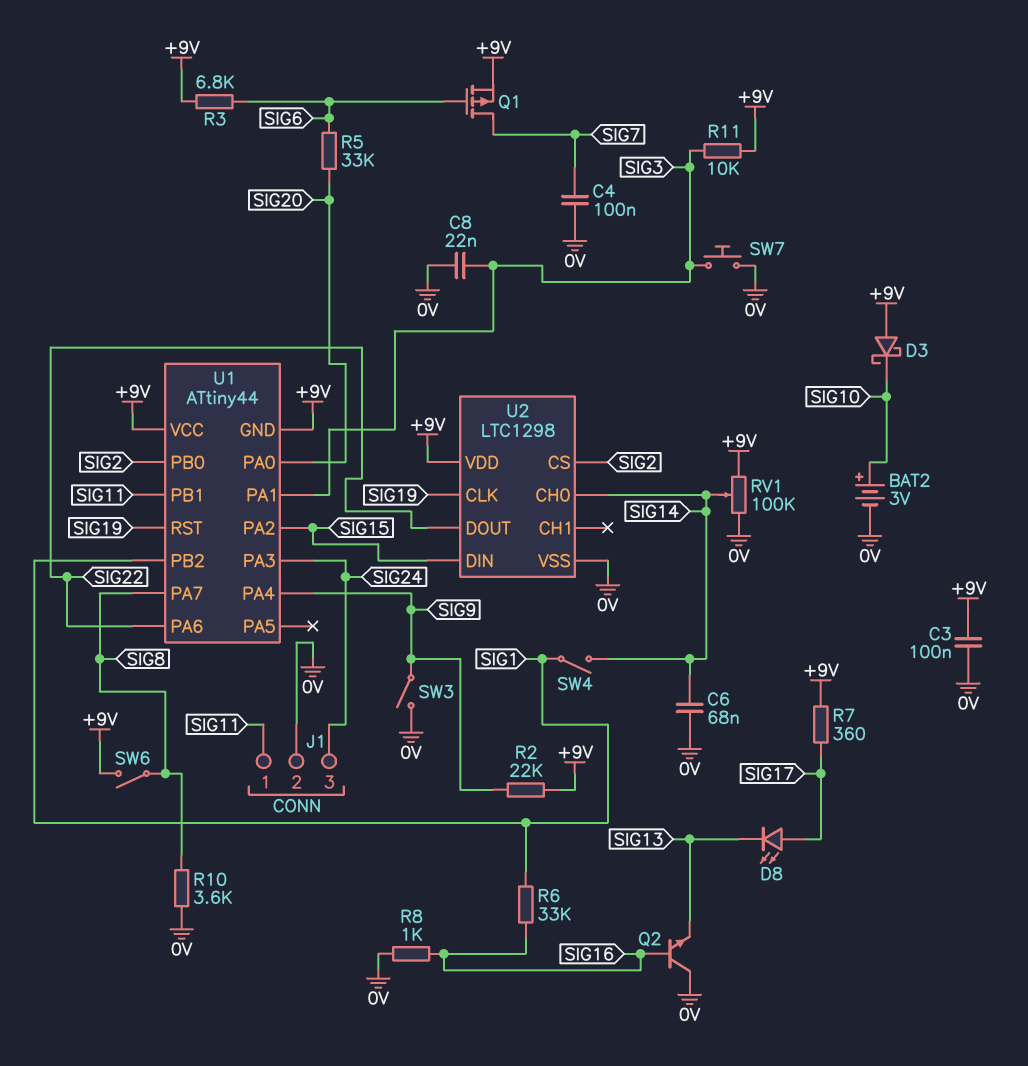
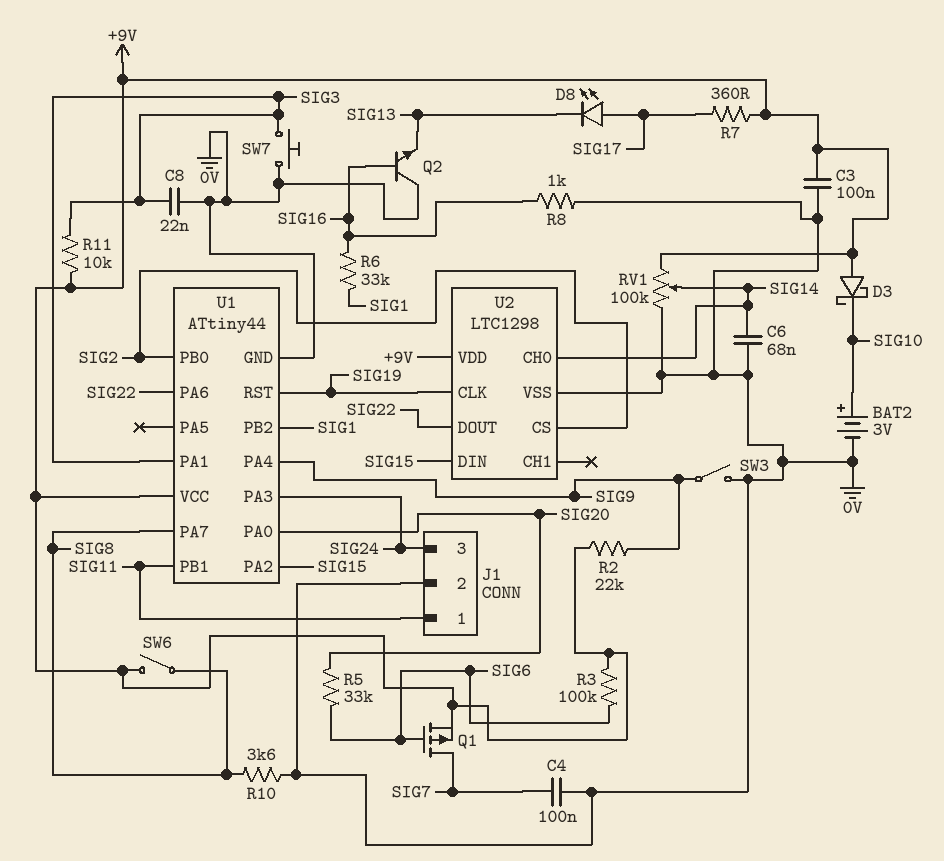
R3: 6.8k (+9V, SIG6) -> 100k (+9V, SIG6)
SW4: switch (SIG1, SIG14) -> none
U1 pin GND: +9V -> 0V

